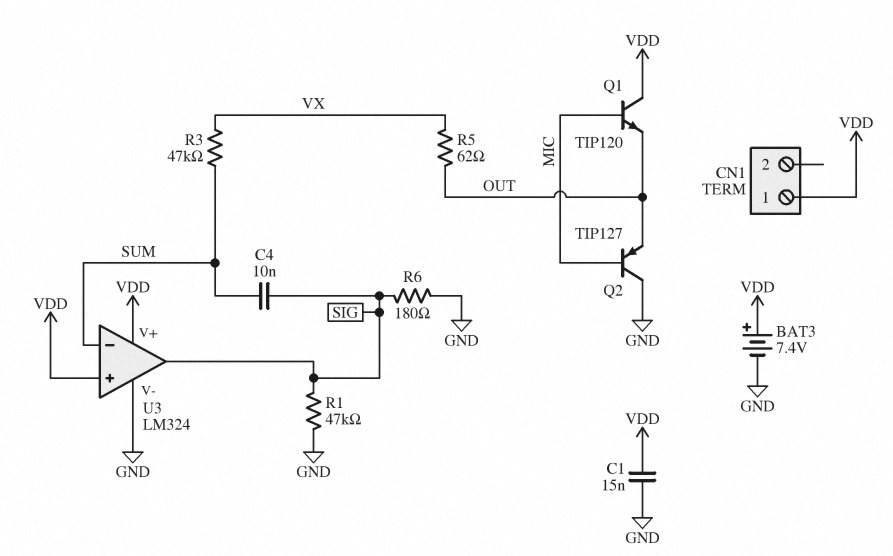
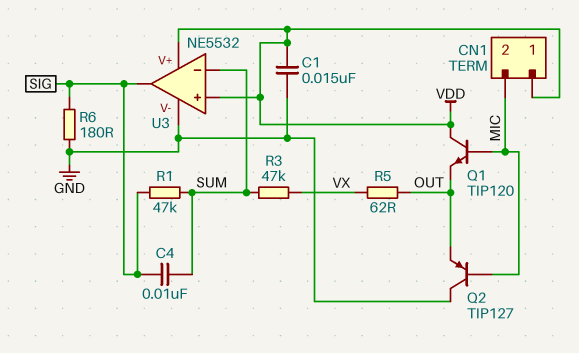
BAT3: 7.4V (plus VDD, minus GND) -> none
CN1 pin 2: none -> MIC
R1: 47k (GND, SIG) -> 47k (SIG, SUM)
U3: LM324 -> NE5532

